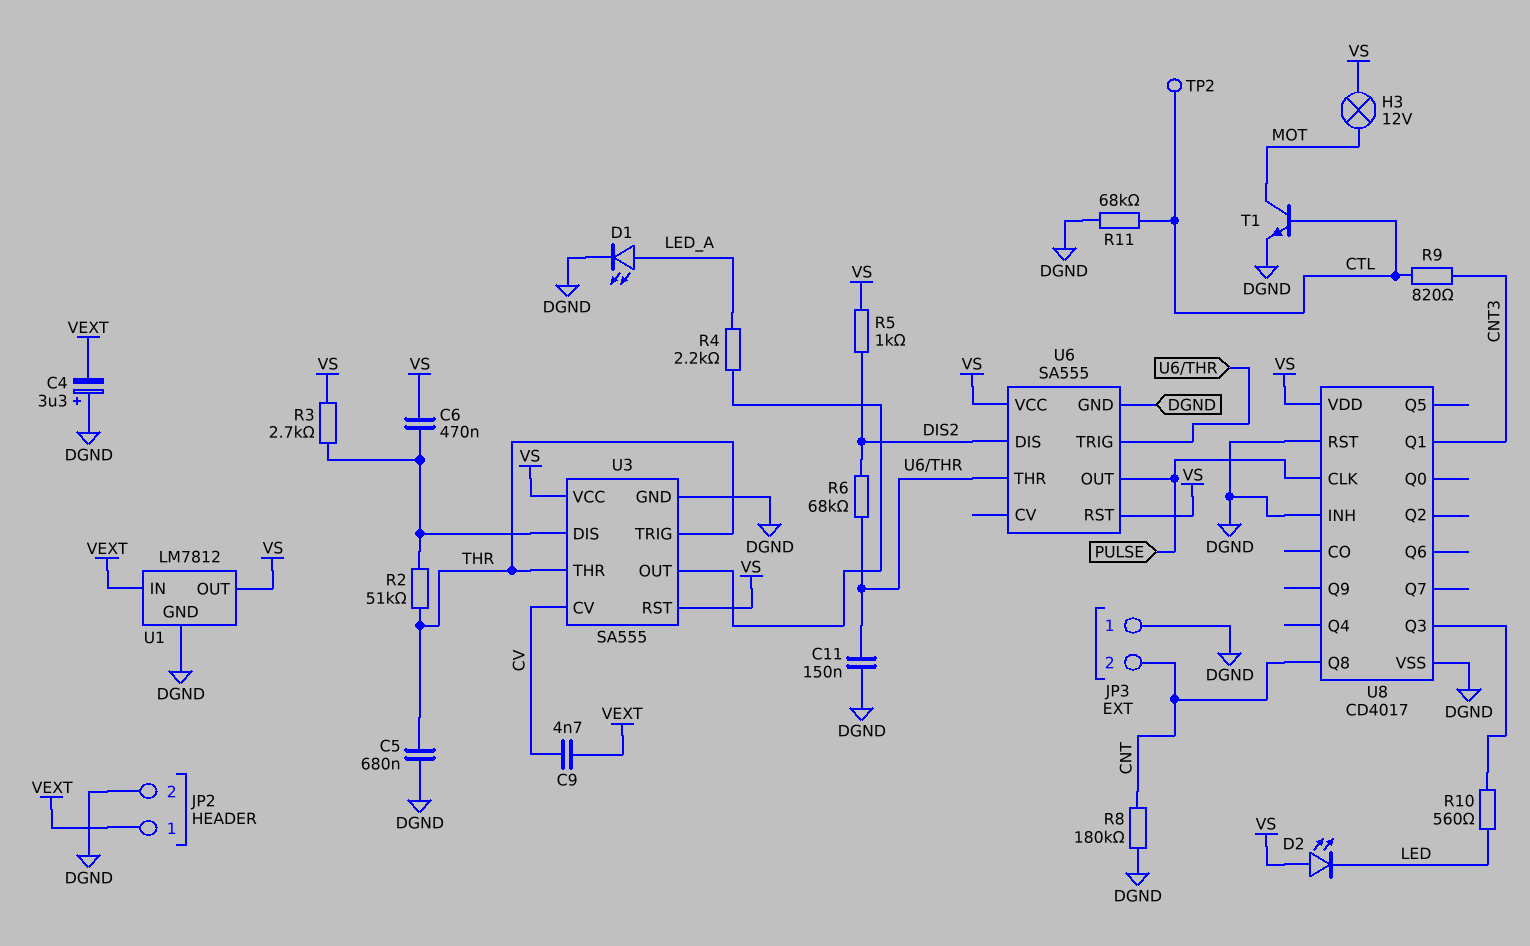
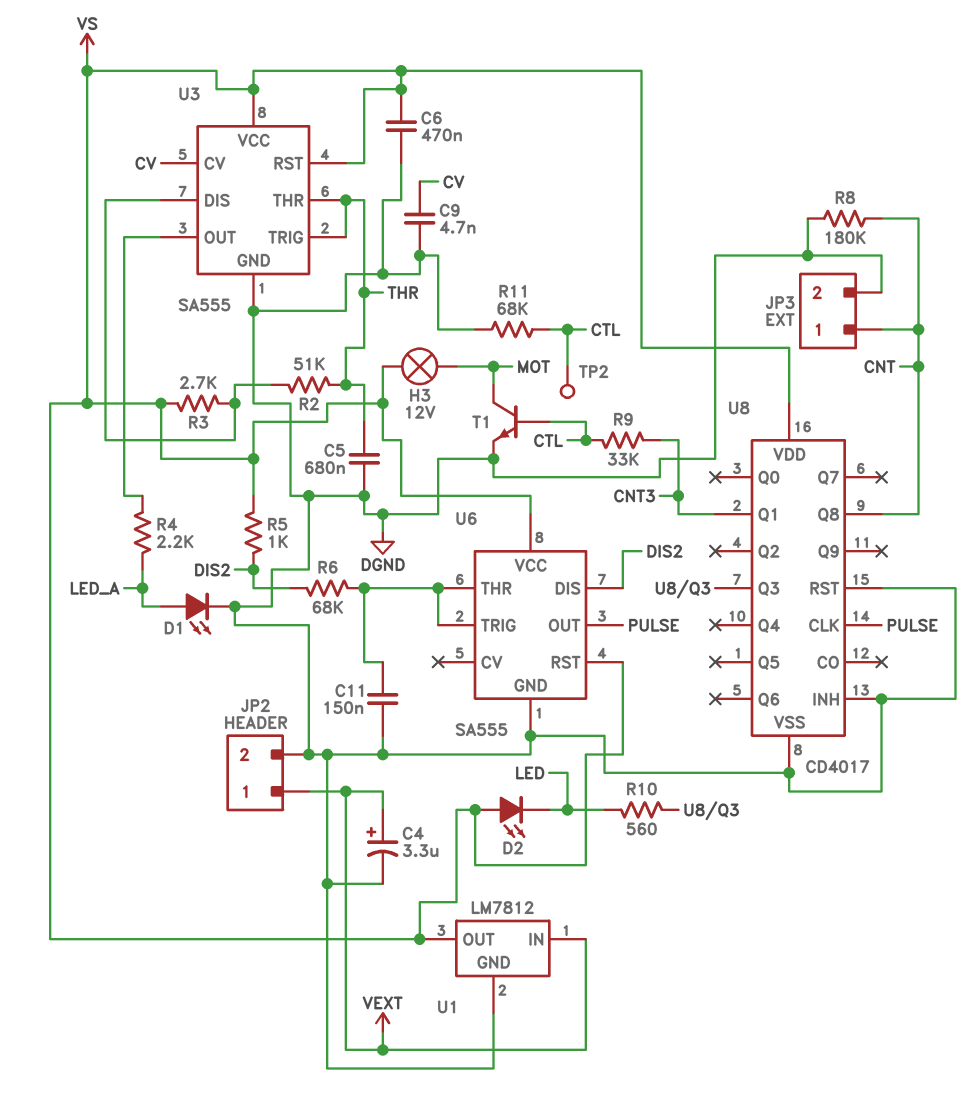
C4: 3.3uF (plus DGND, minus VEXT) -> 3.3uF (plus VEXT, minus DGND)
C6: 470nF (U3/DIS, VS) -> 470nF (DGND, VS)
C9: 4.7nF (CV, VEXT) -> 4.7nF (CV, DGND)
JP3 pin 1: DGND -> CNT
JP3 pin 2: CNT -> DGND
R9: 820 (CNT3, CTL) -> 33k (CNT3, CTL)

